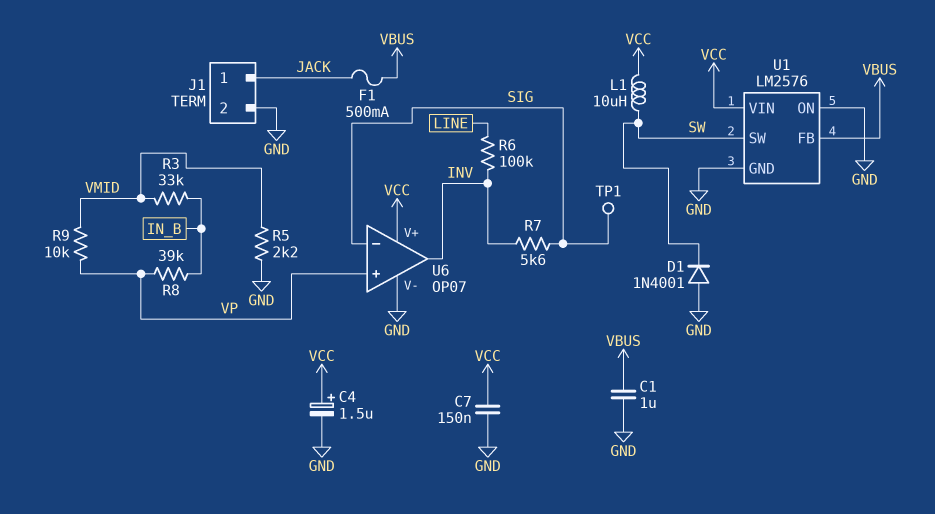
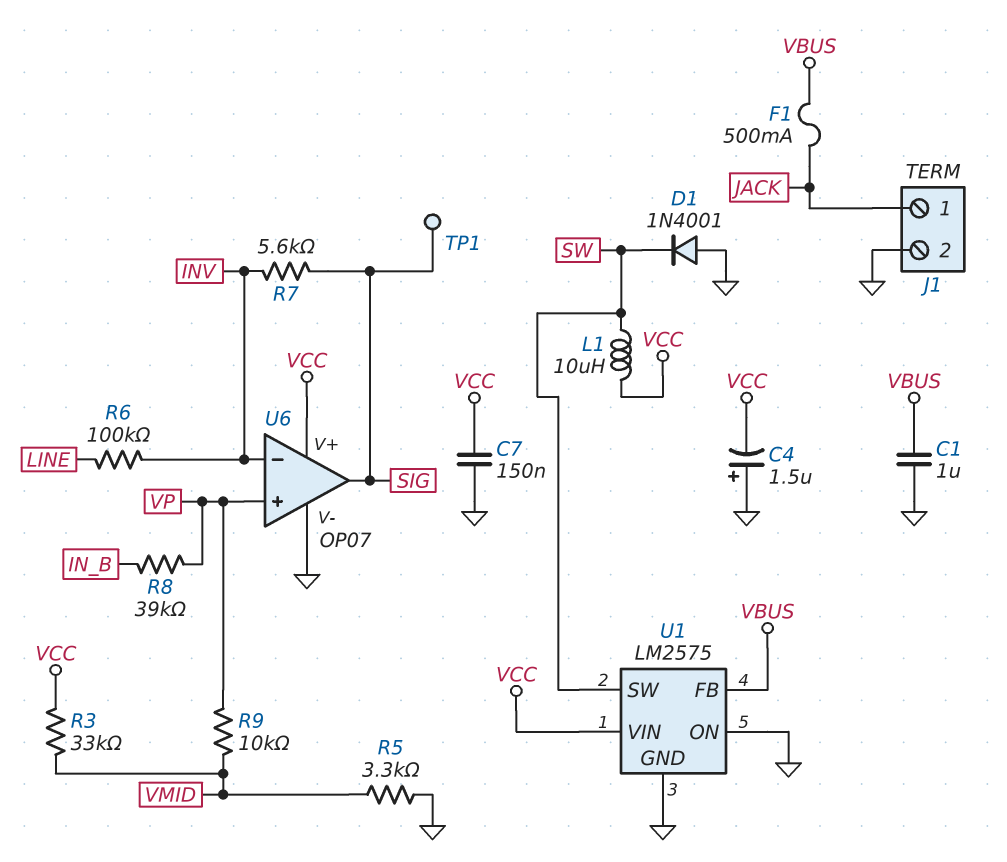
C4: 1.5uF (plus VCC, minus GND) -> 1.5uF (plus GND, minus VCC)
R3: 33k (IN_B, VMID) -> 33k (VCC, VMID)
R5: 2.2k (GND, VMID) -> 3.3k (GND, VMID)
U1: LM2576 -> LM2575
U6 pin in-: SIG -> INV
U6 pin out: INV -> SIG

